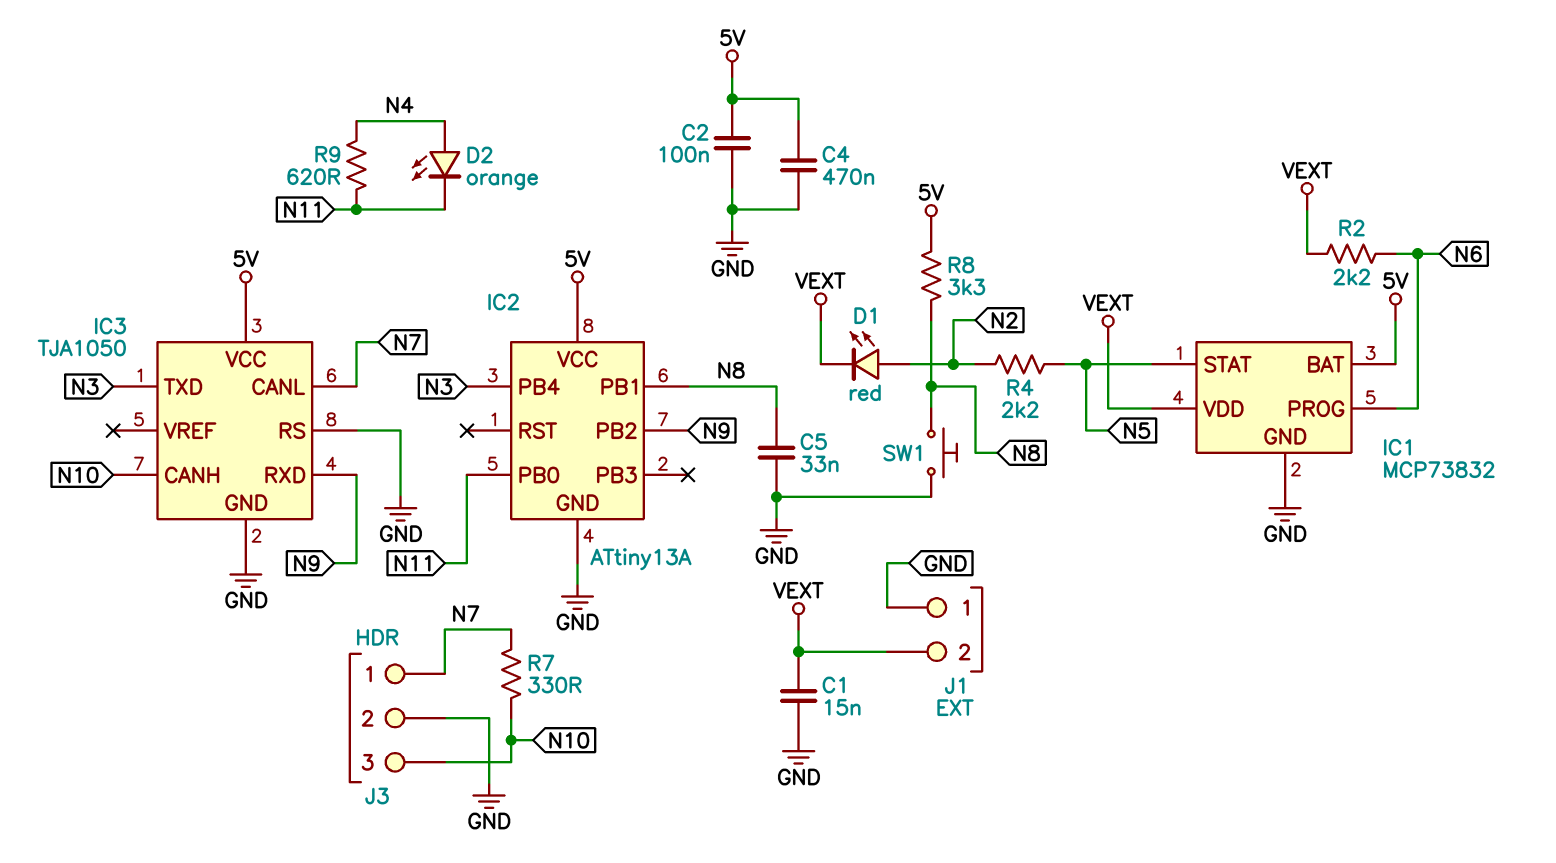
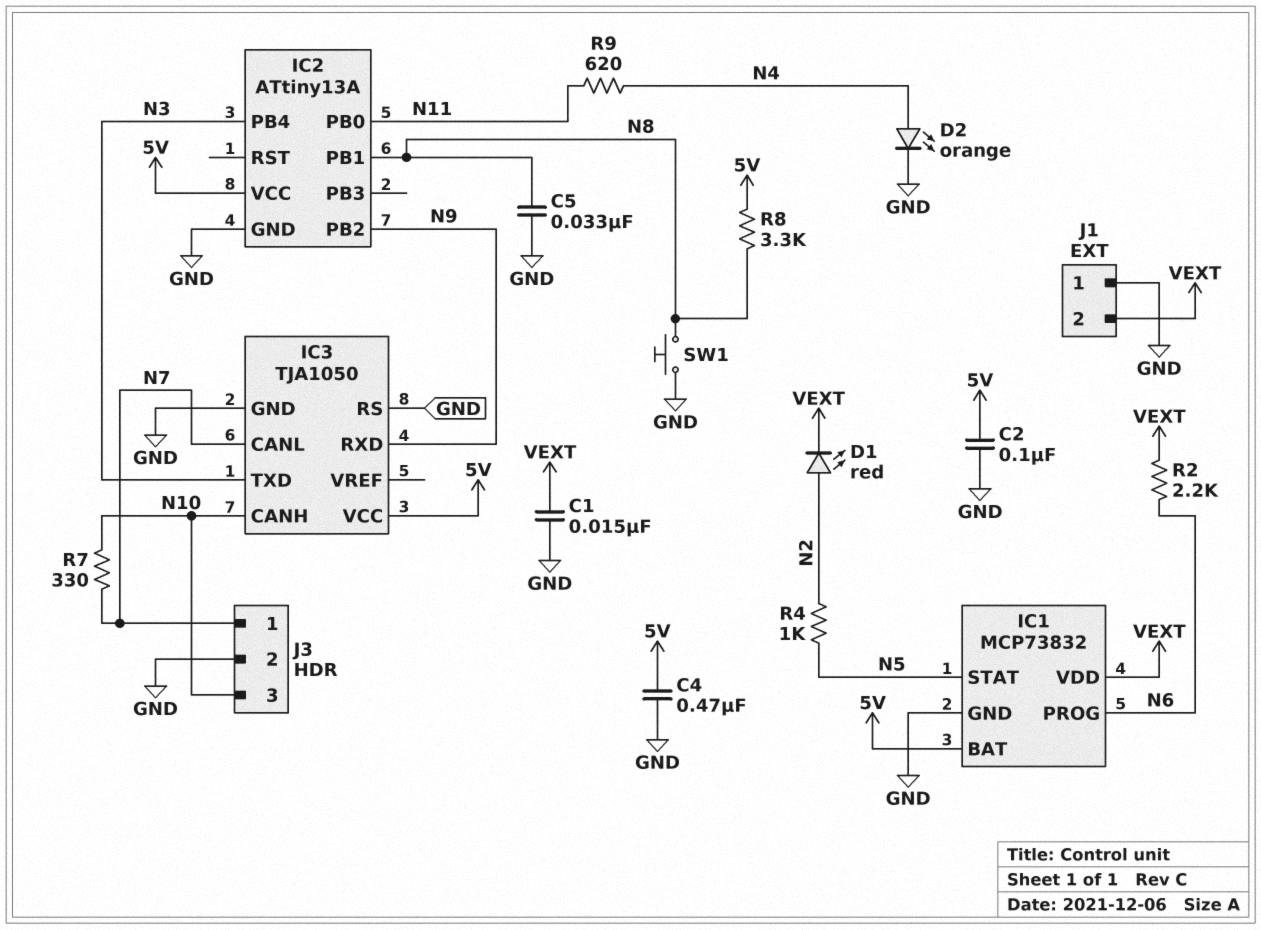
D2: LED orange (A N4, K N11) -> LED orange (A N4, K GND)
R4: 2.2k (N2, N5) -> 1k (N2, N5)

